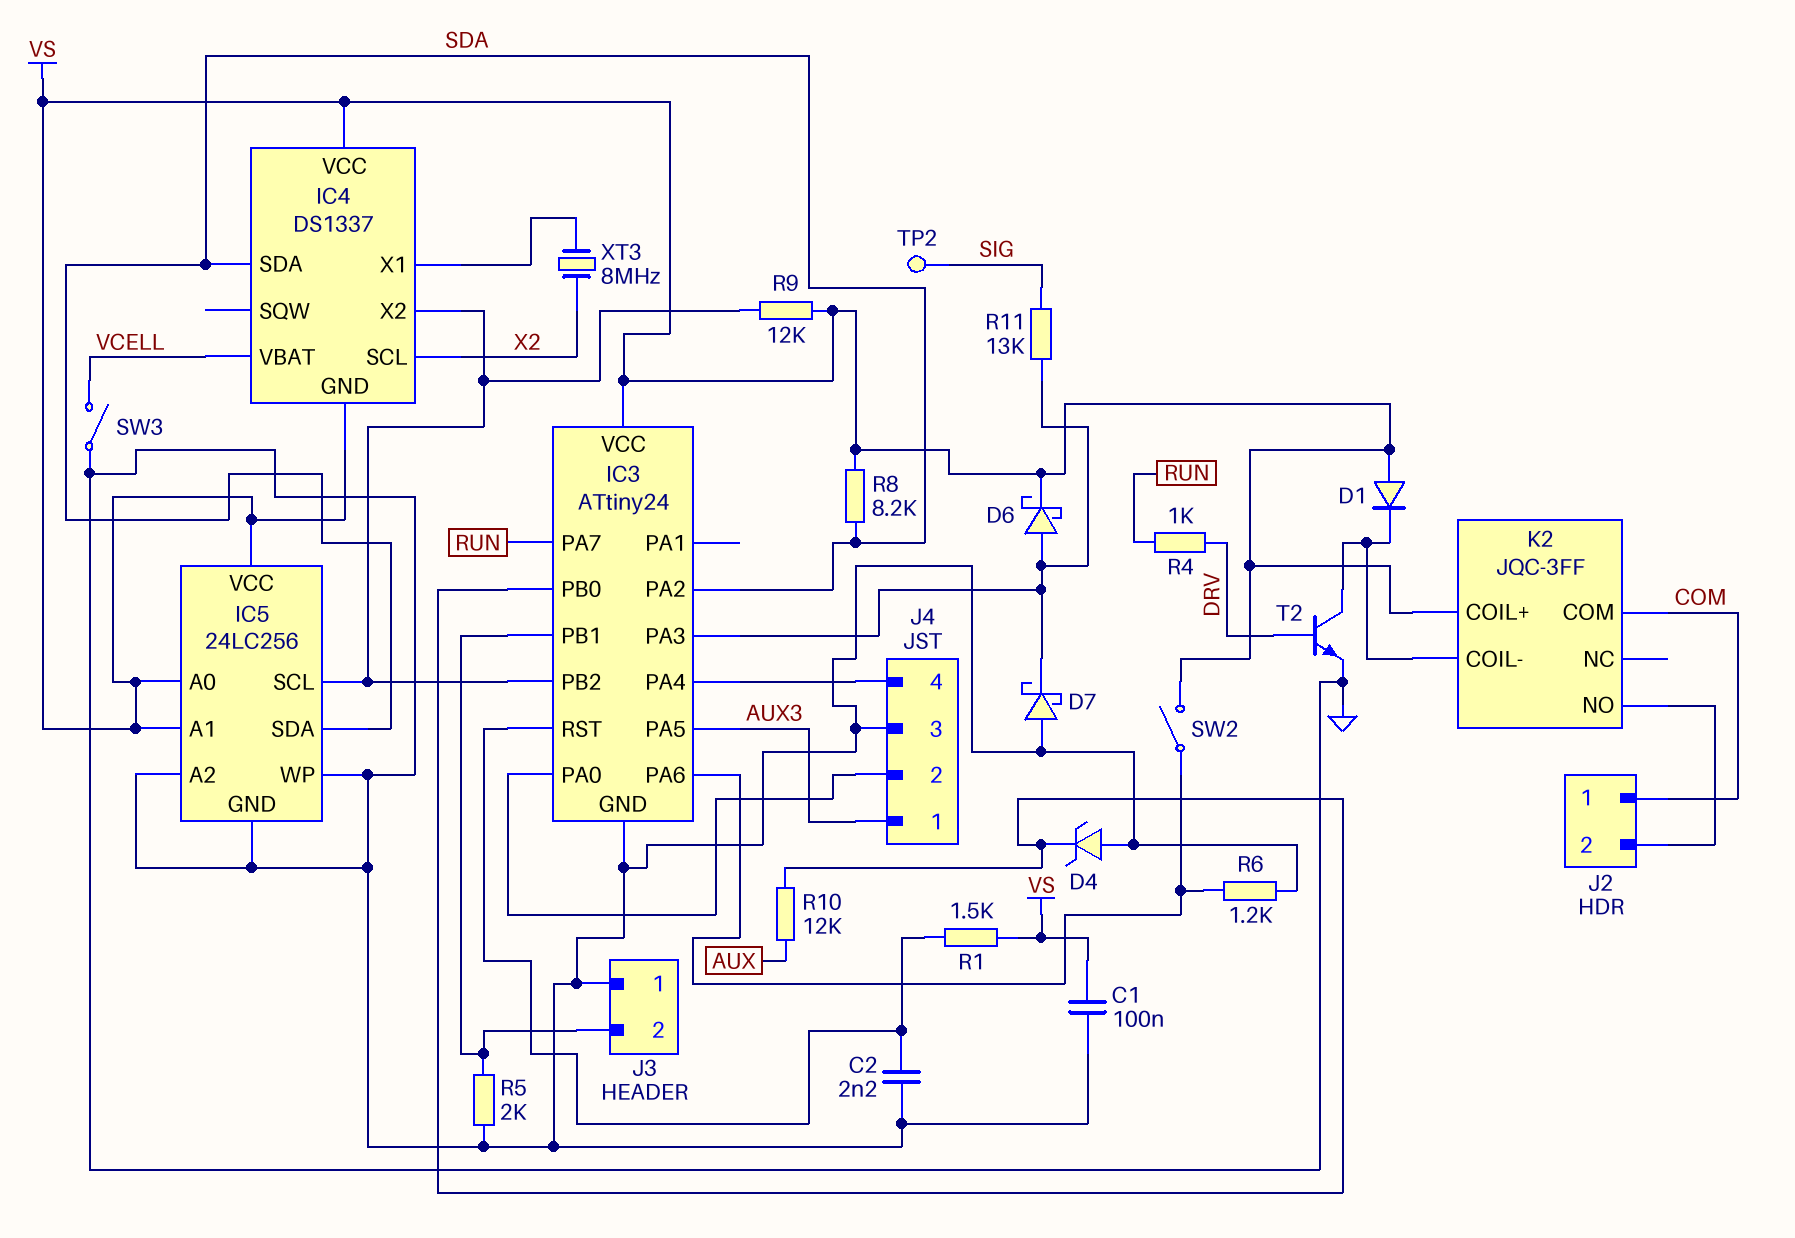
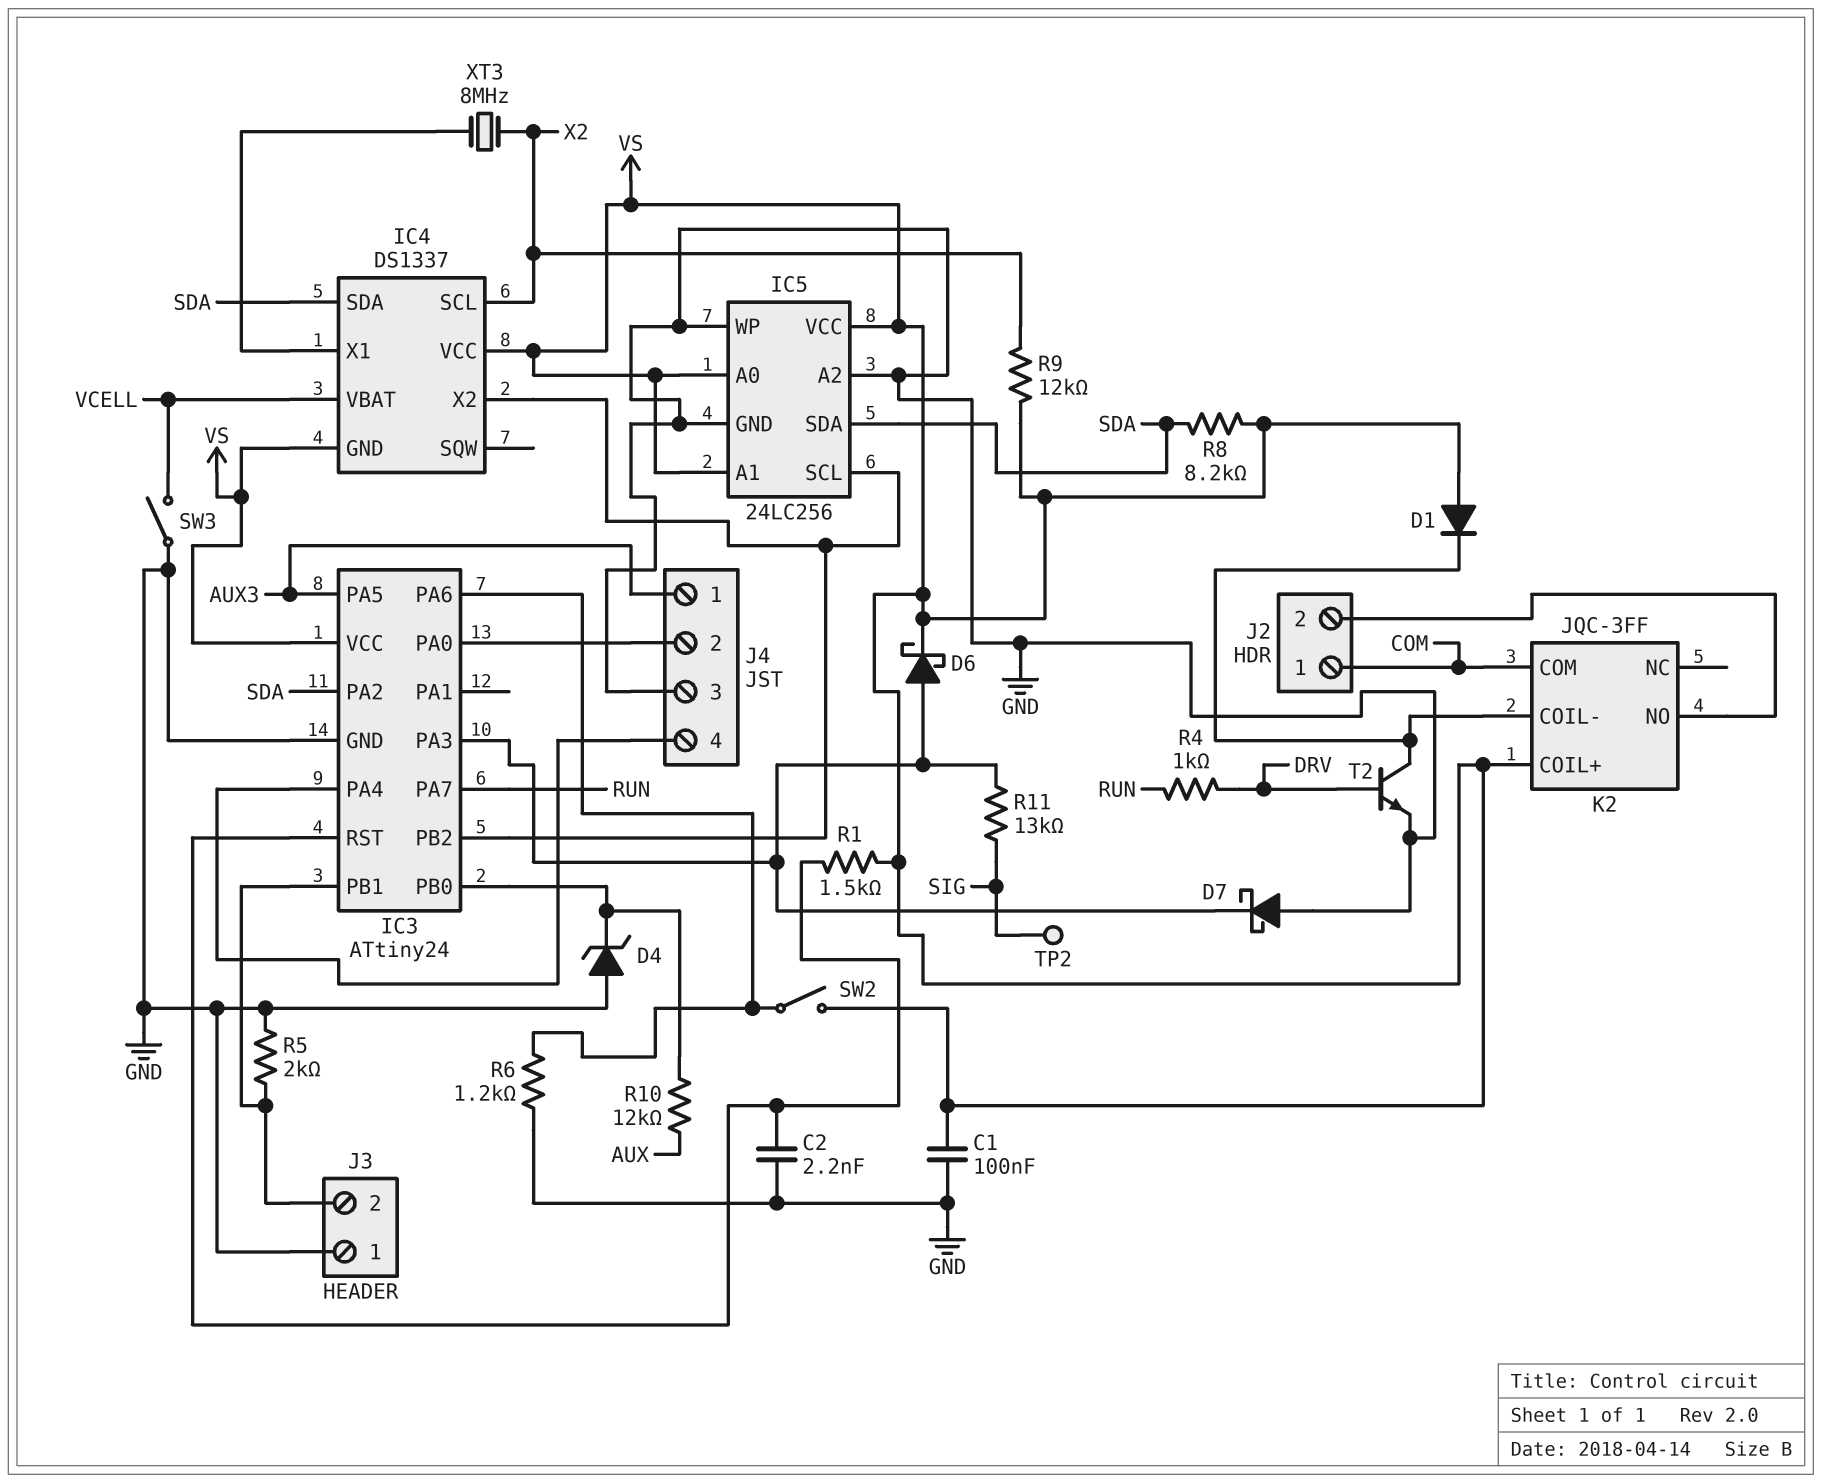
R9: 12k (IC3/PB2, VS) -> 12k (VS, X2)

